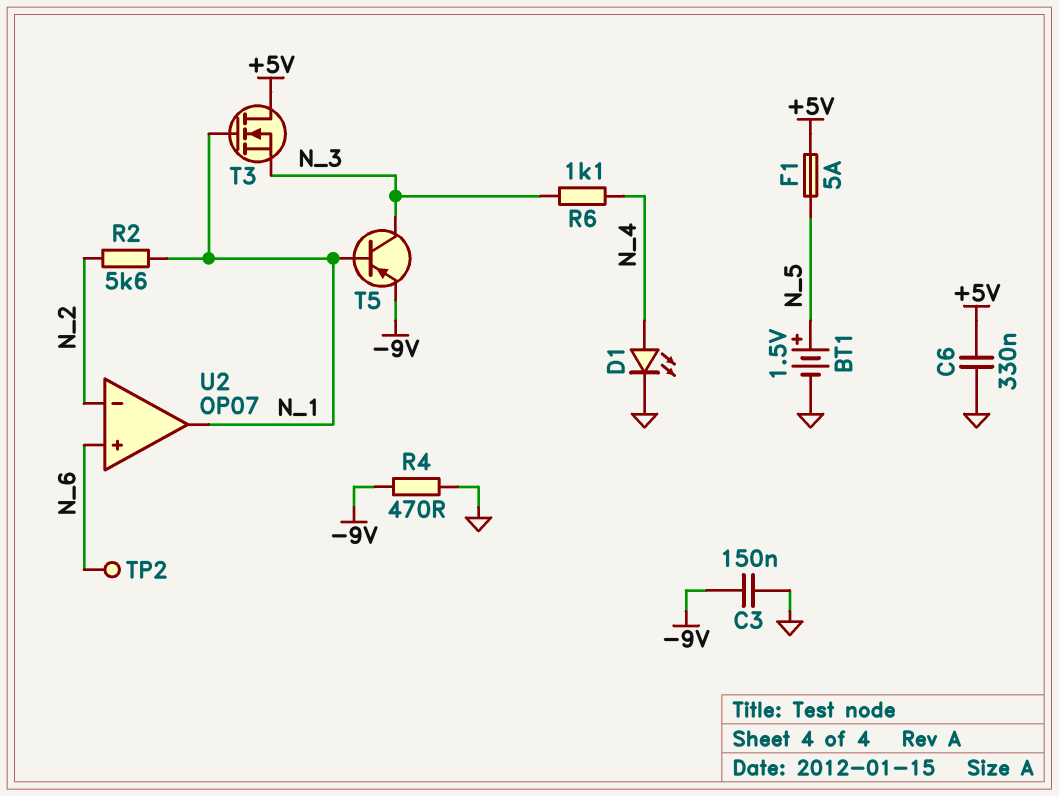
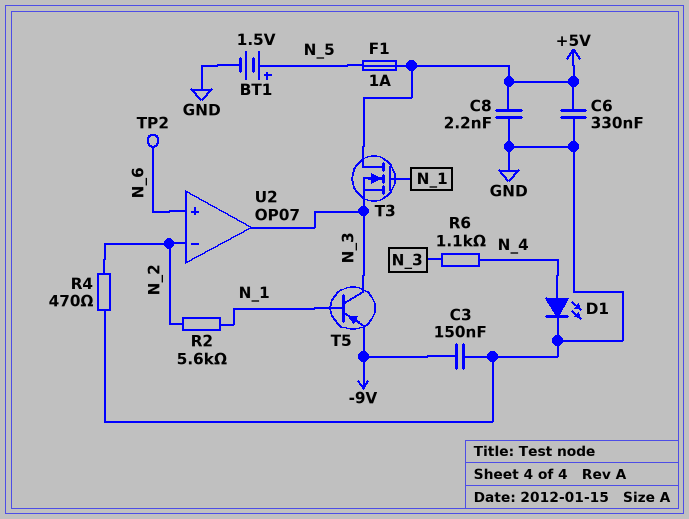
C8: none -> 2.2nF (+5V, GND)
F1: 5A (+5V, N_5) -> 1A (+5V, N_5)
R4: 470 (-9V, GND) -> 470 (GND, N_2)
U2 pin out: N_1 -> N_3

